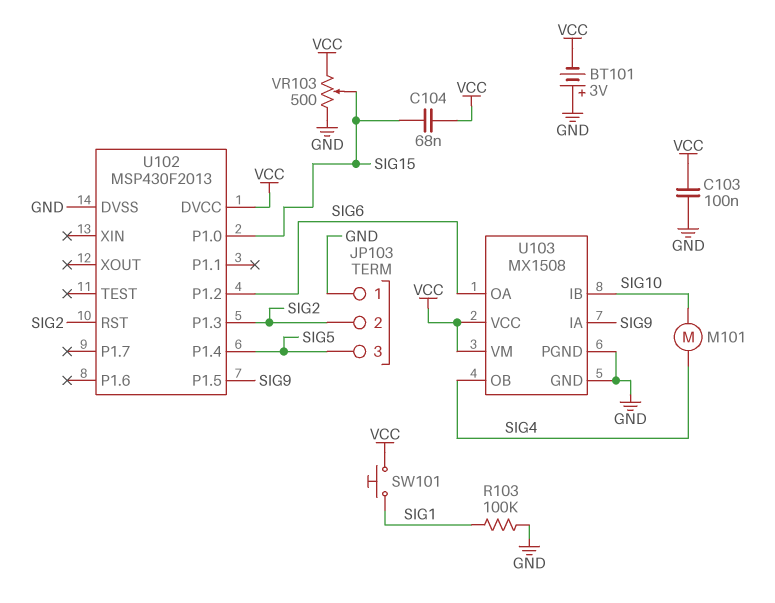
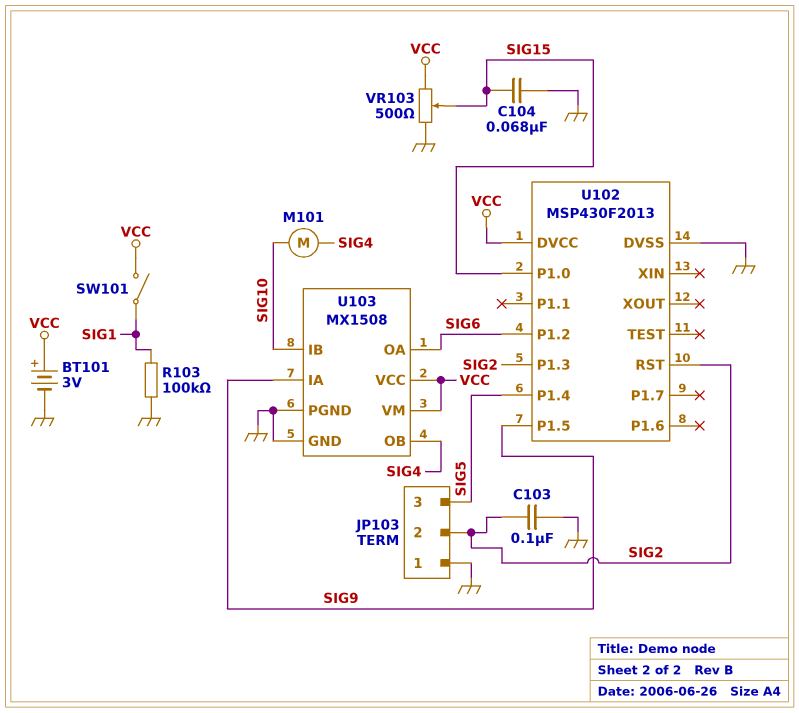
BT101: 3V (plus GND, minus VCC) -> 3V (plus VCC, minus GND)
C103: 100nF (GND, VCC) -> 100nF (GND, SIG2)
C104: 68nF (SIG15, VCC) -> 68nF (GND, SIG15)
SW101: button (SIG1, VCC) -> switch (SIG1, VCC)

